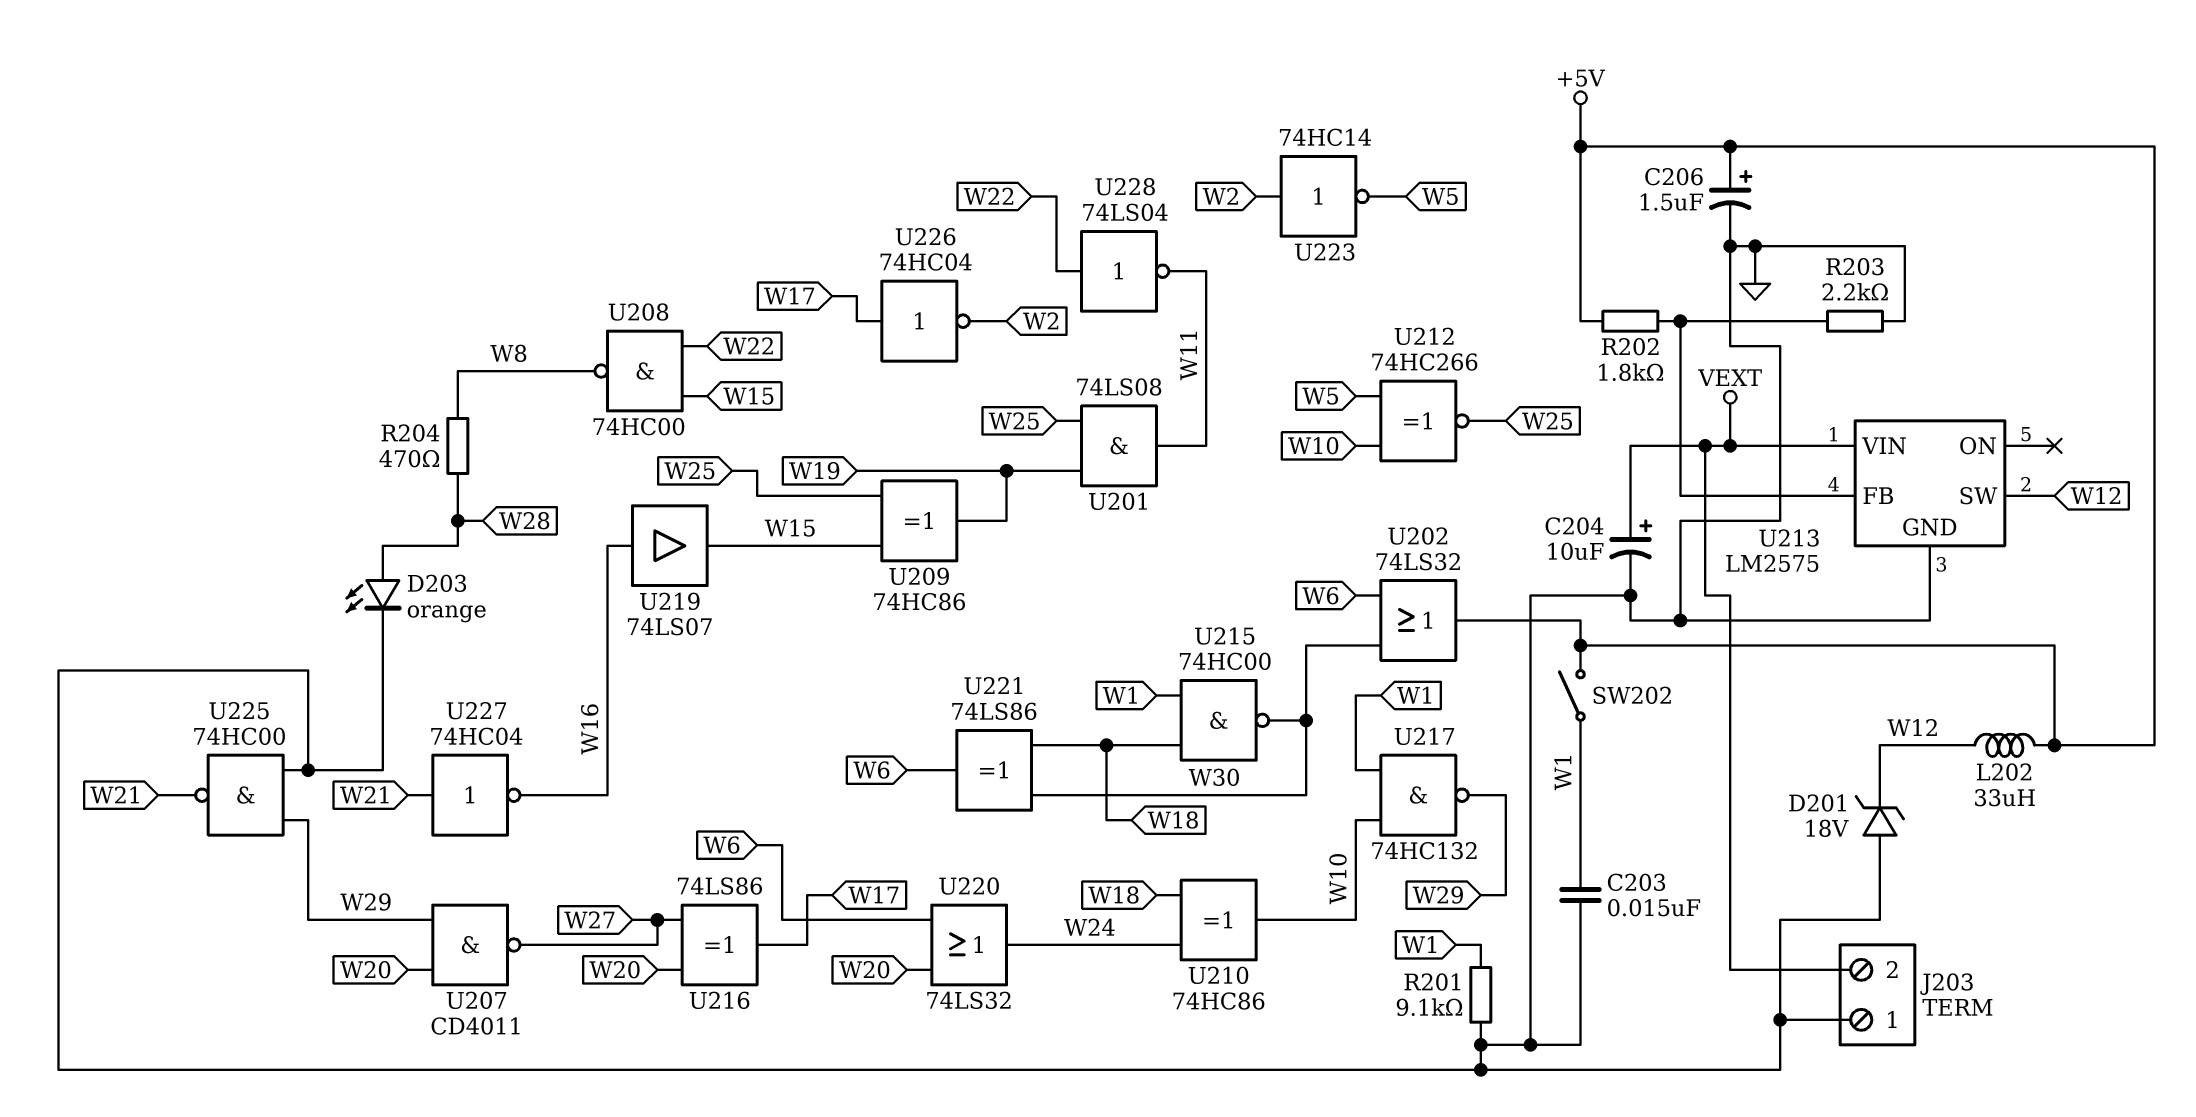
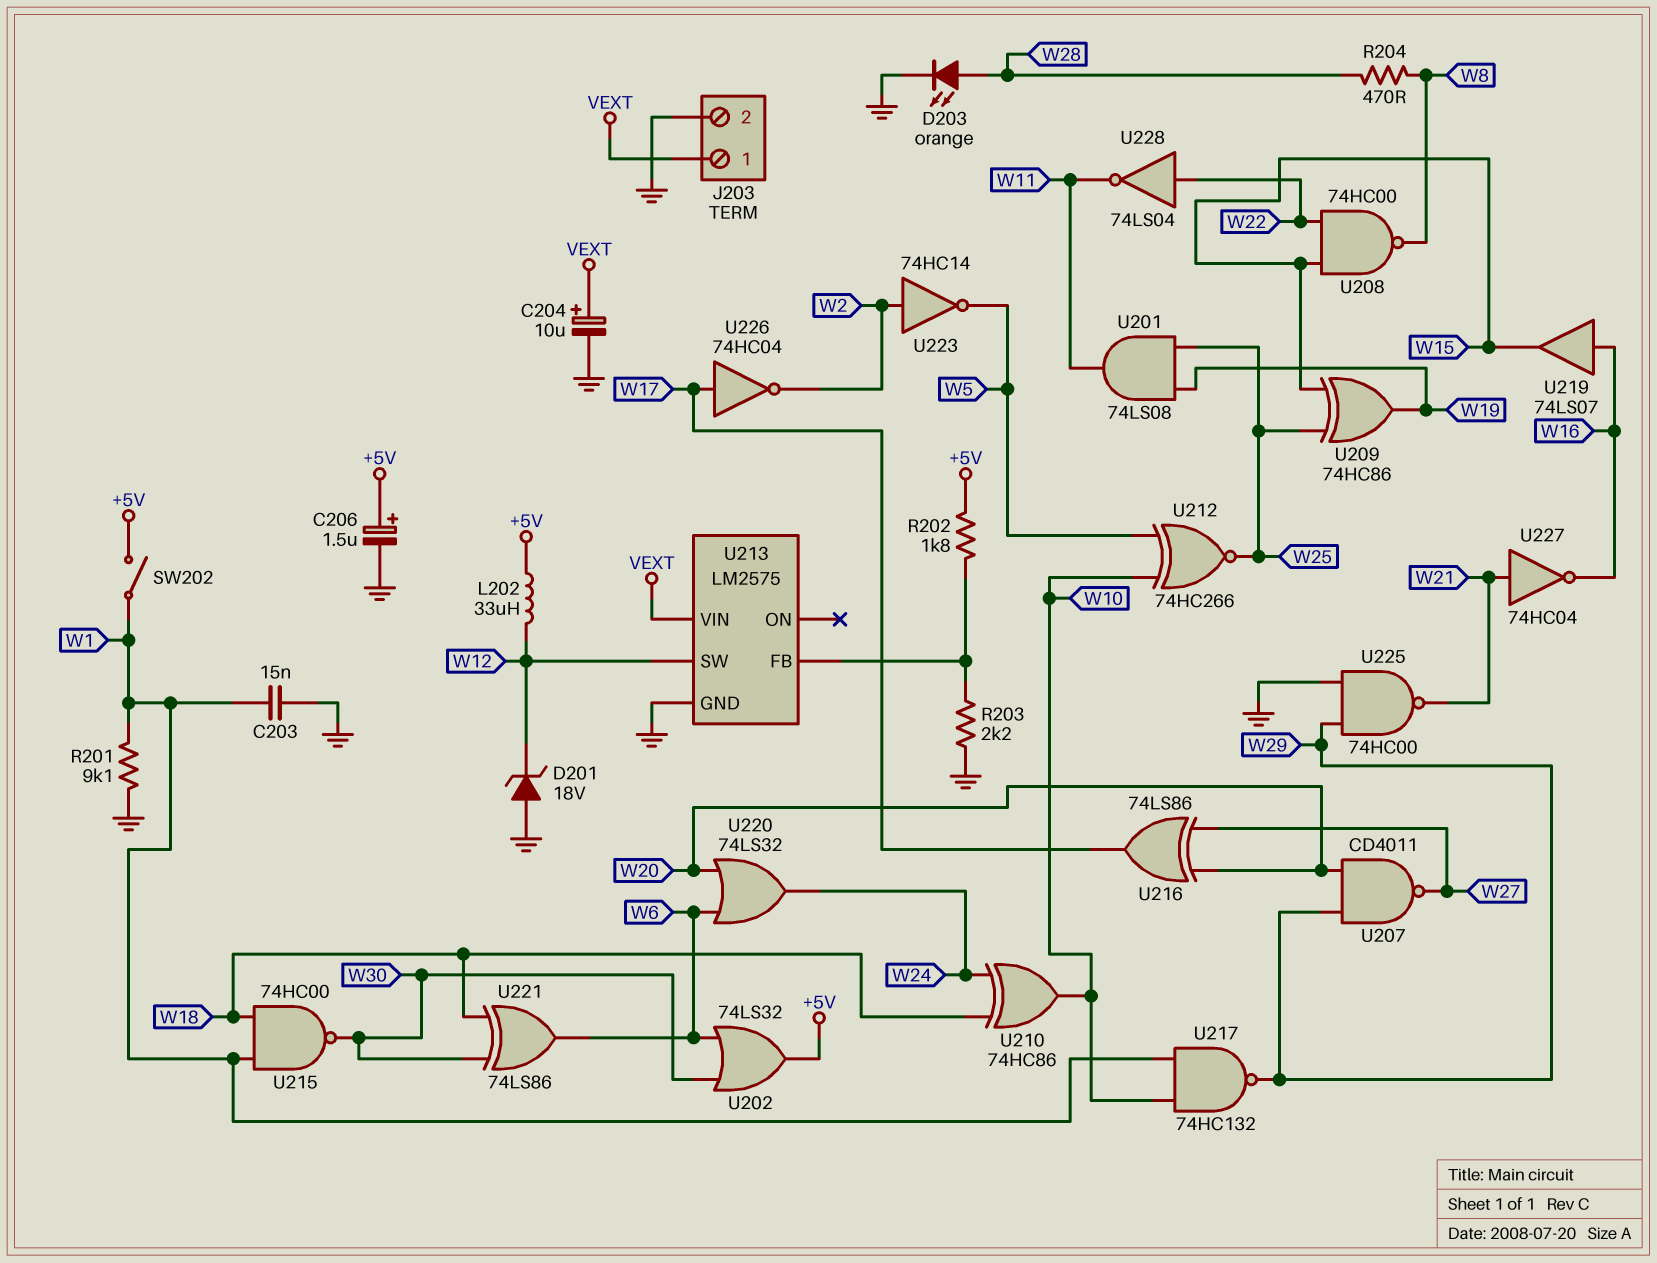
J203 pin 1: GND -> VEXT
J203 pin 2: VEXT -> GND

